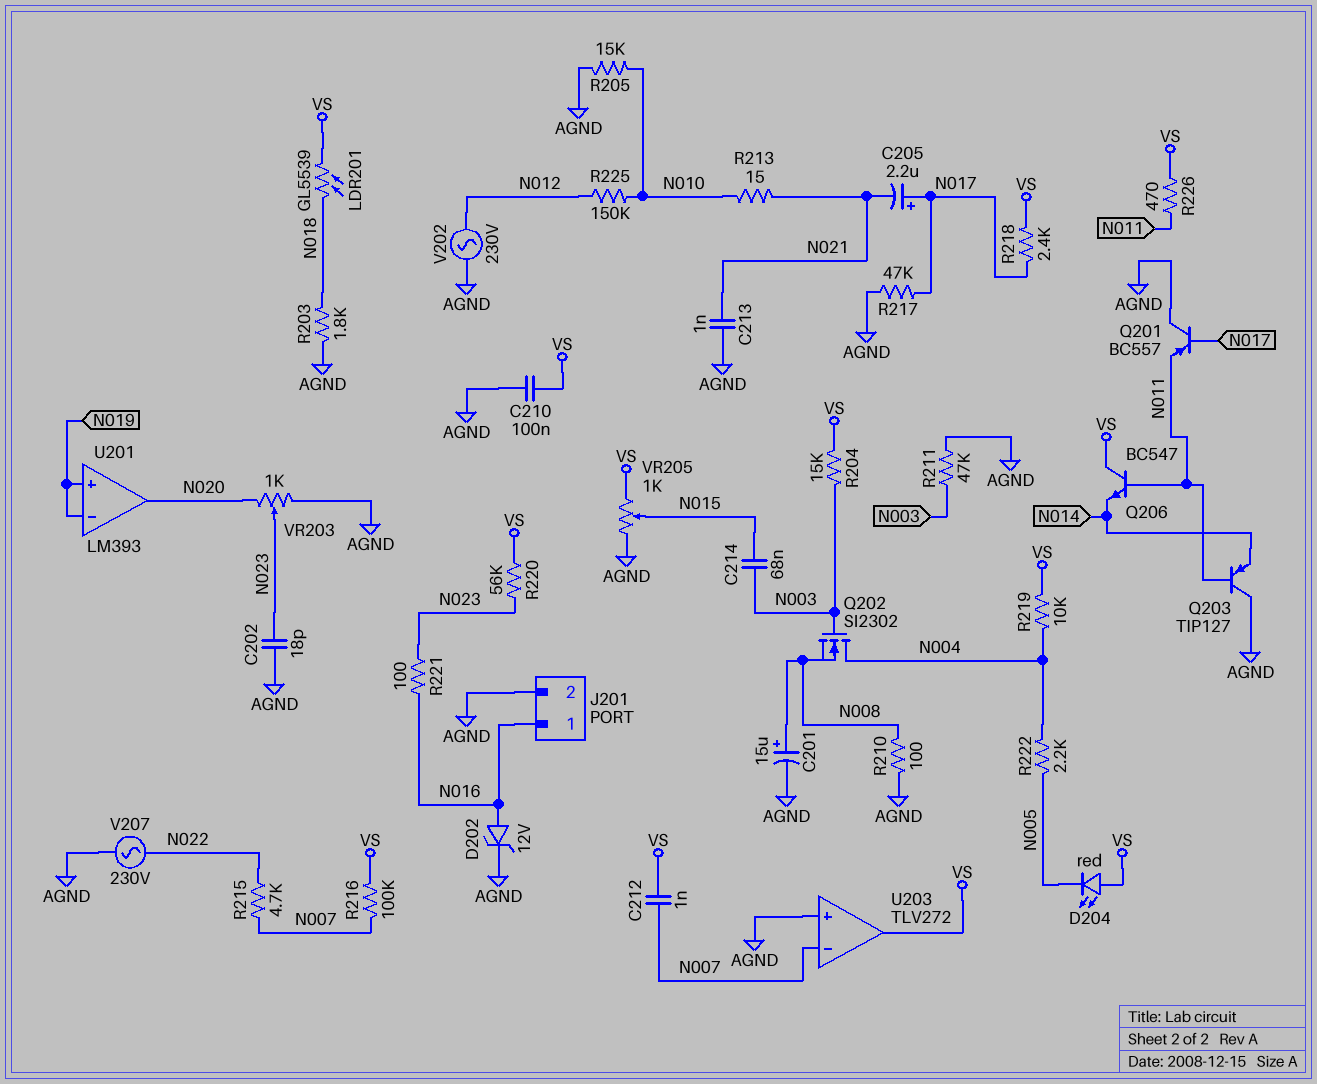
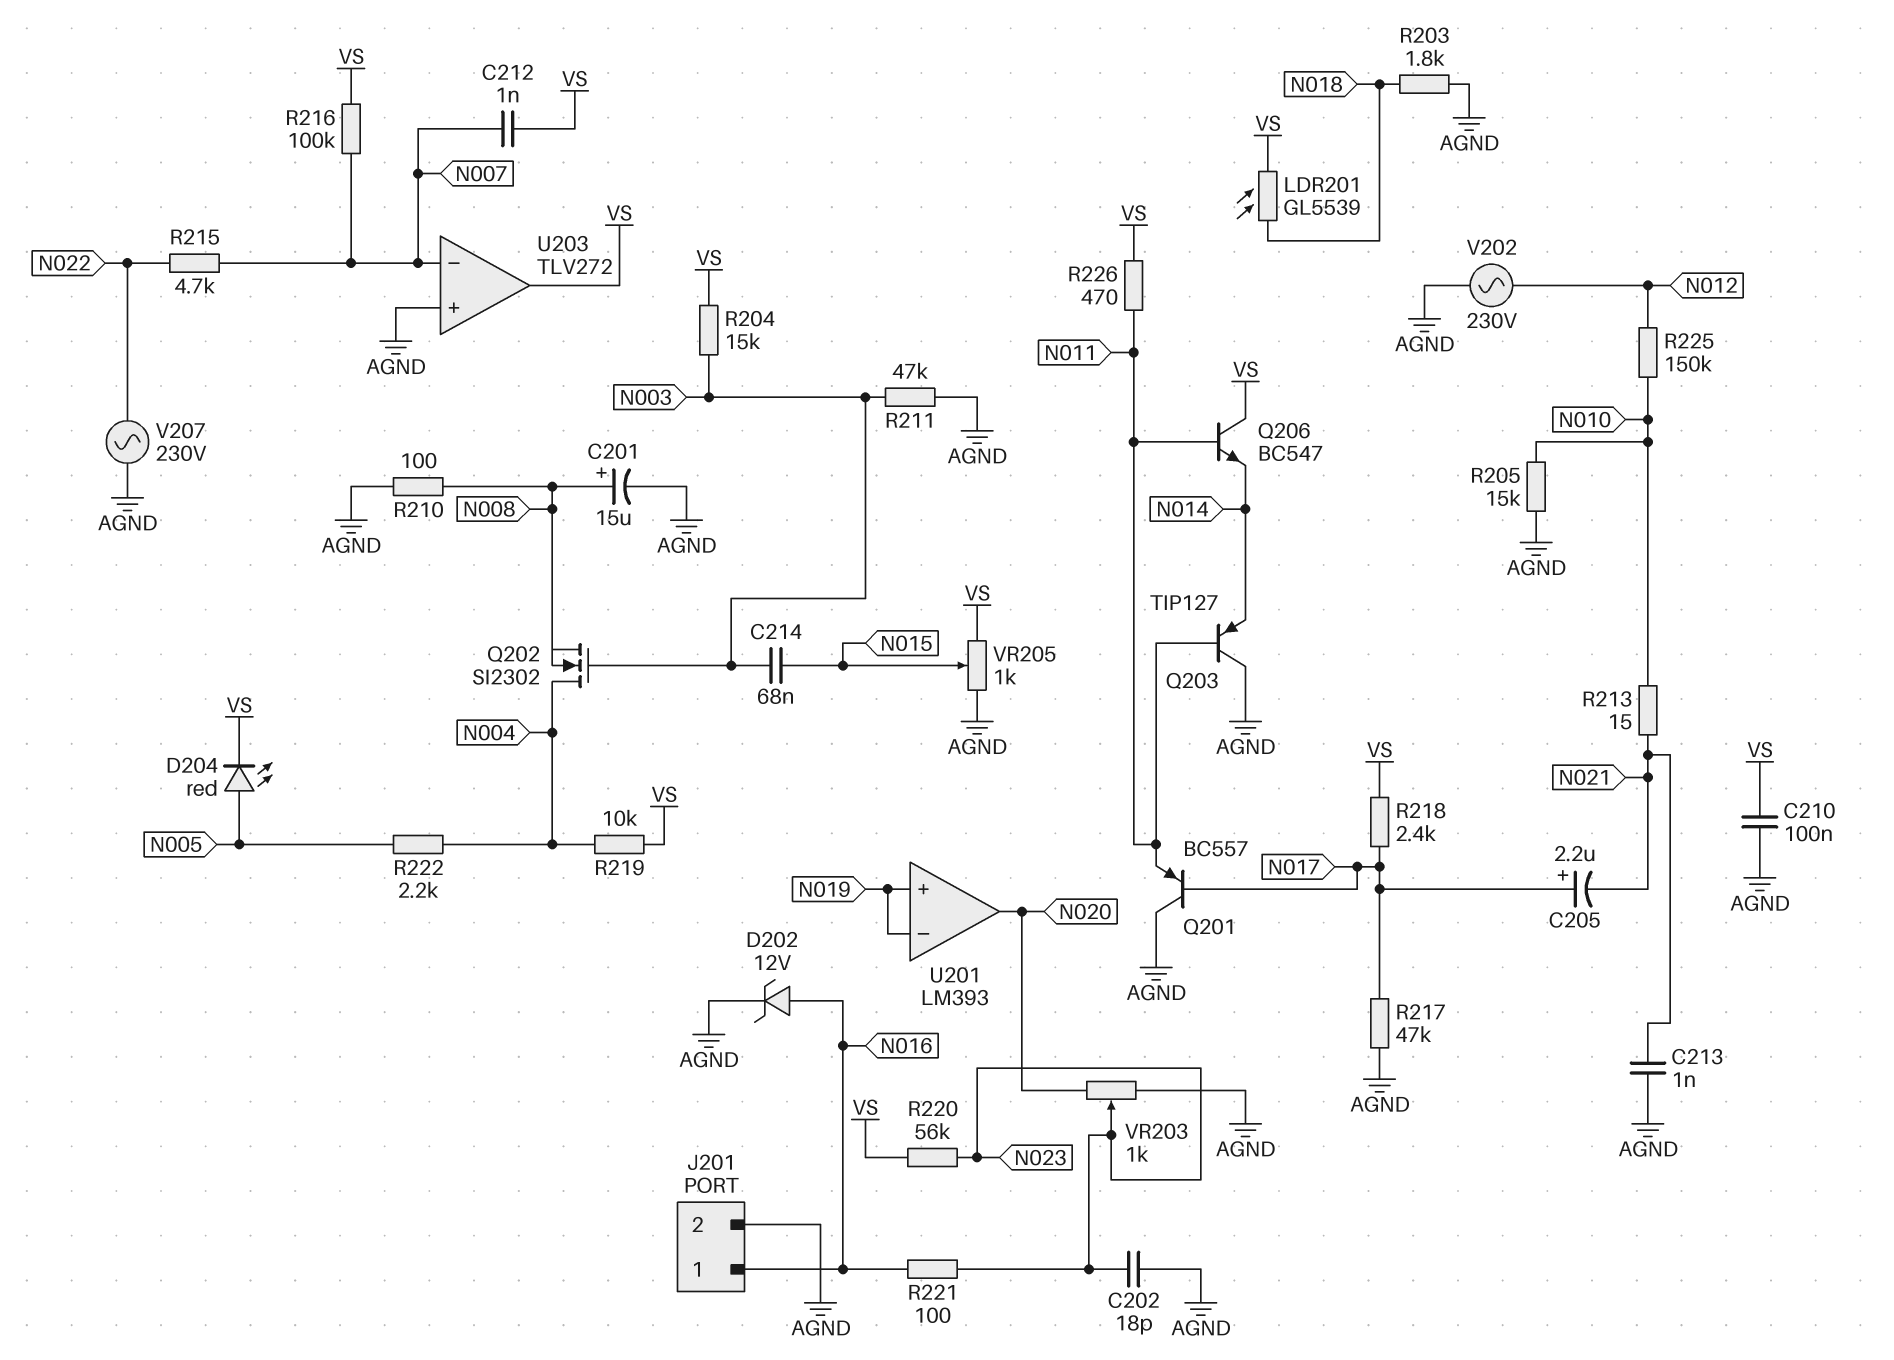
D204: LED red (A VS, K N005) -> LED red (A N005, K VS)

